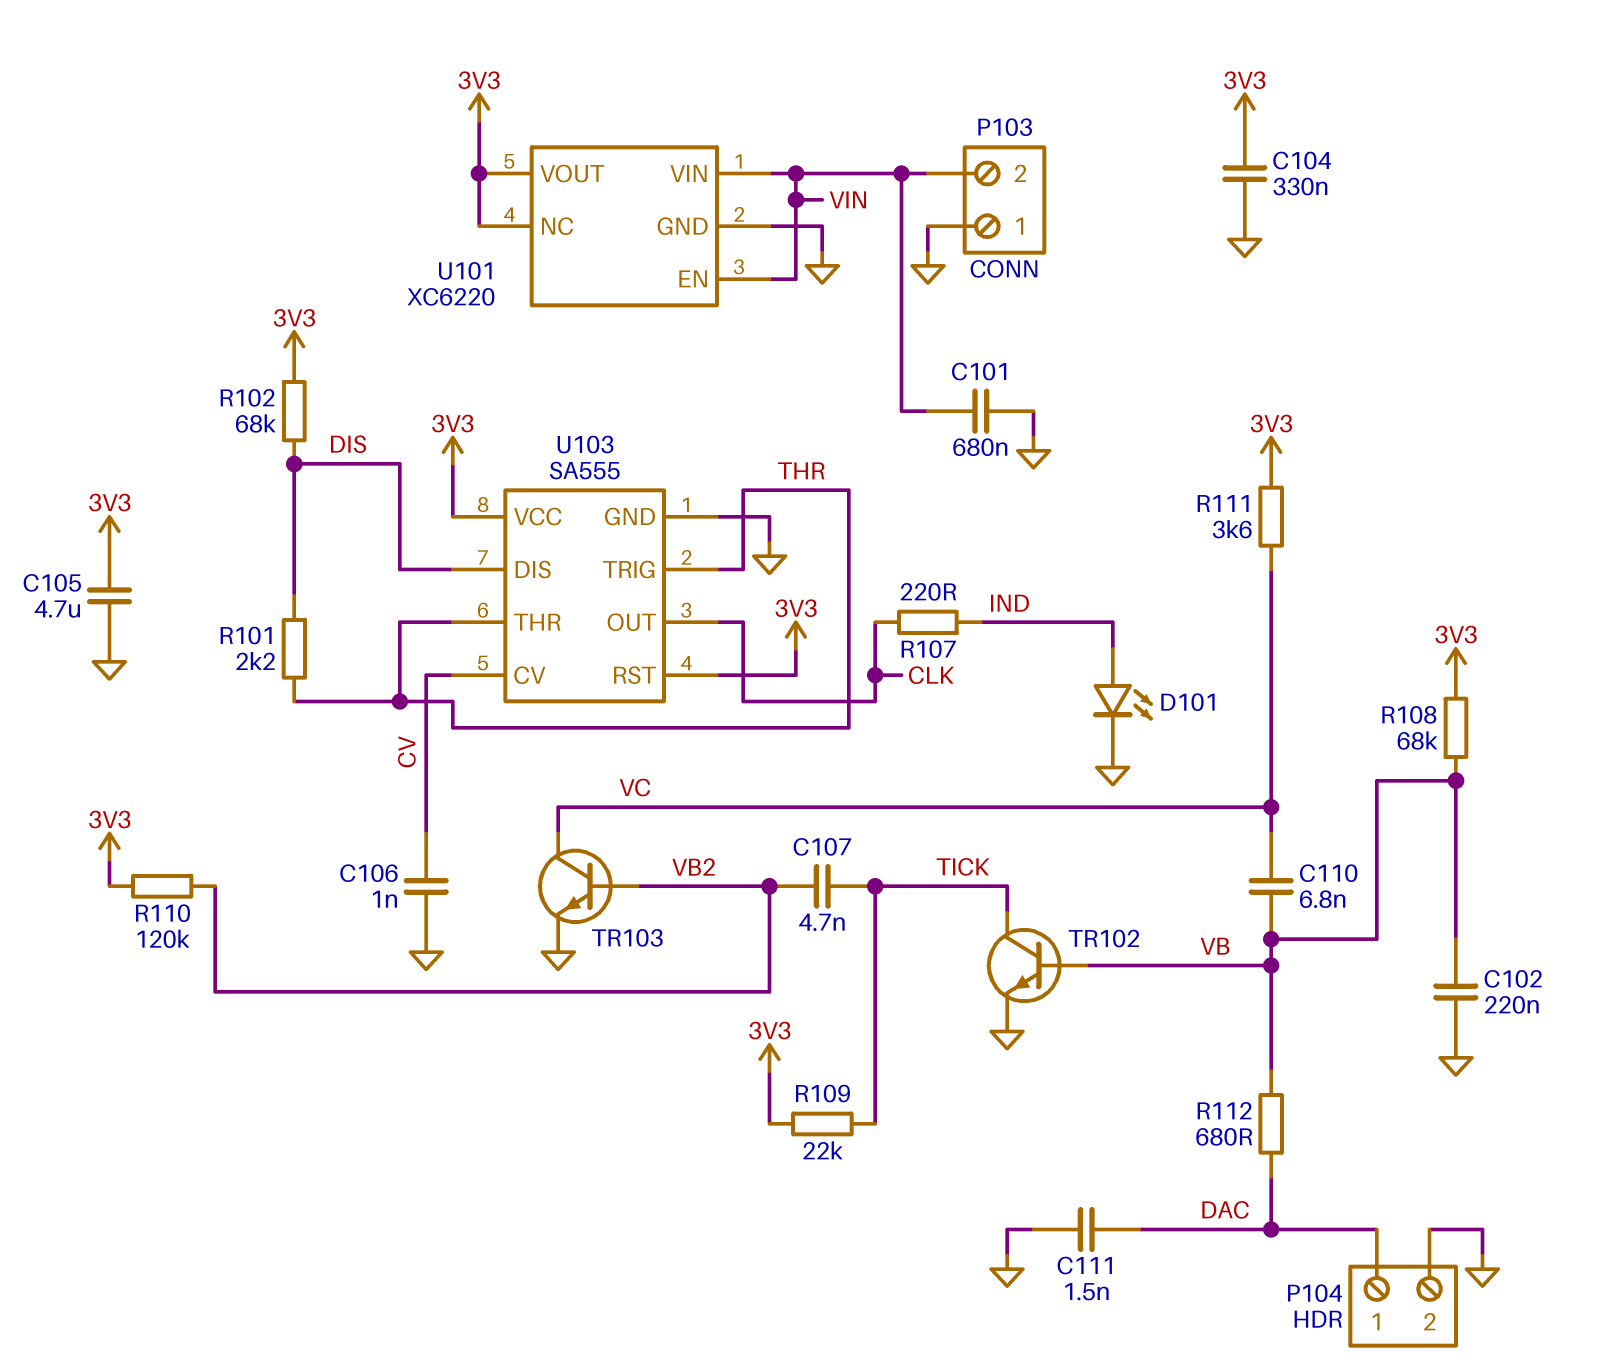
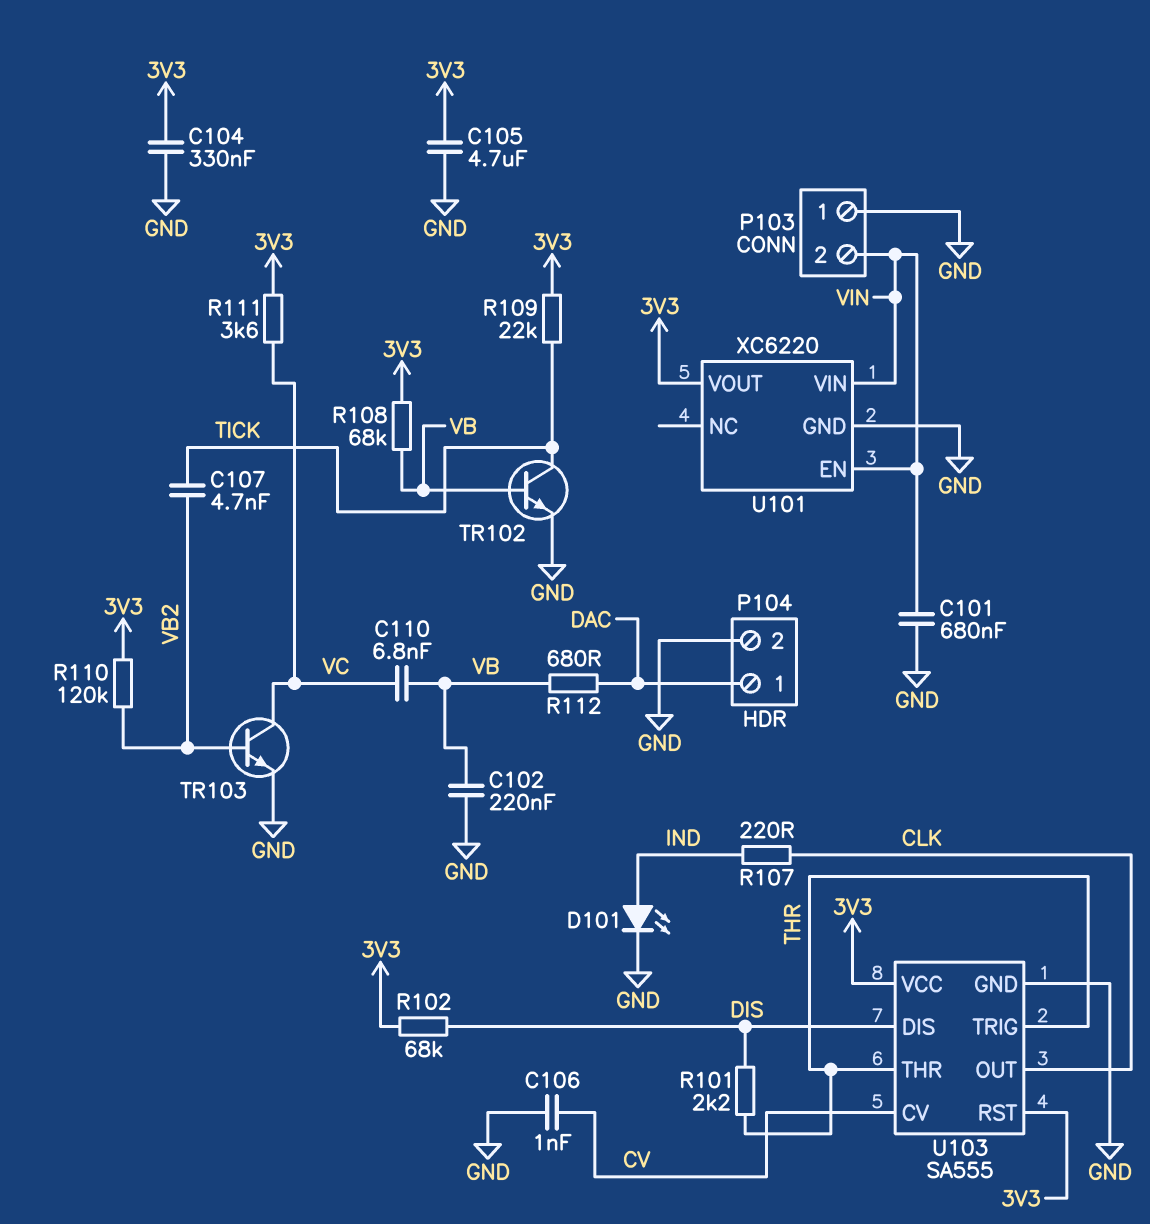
C111: 1.5nF (DAC, GND) -> none
U101 pin NC: 3V3 -> none

